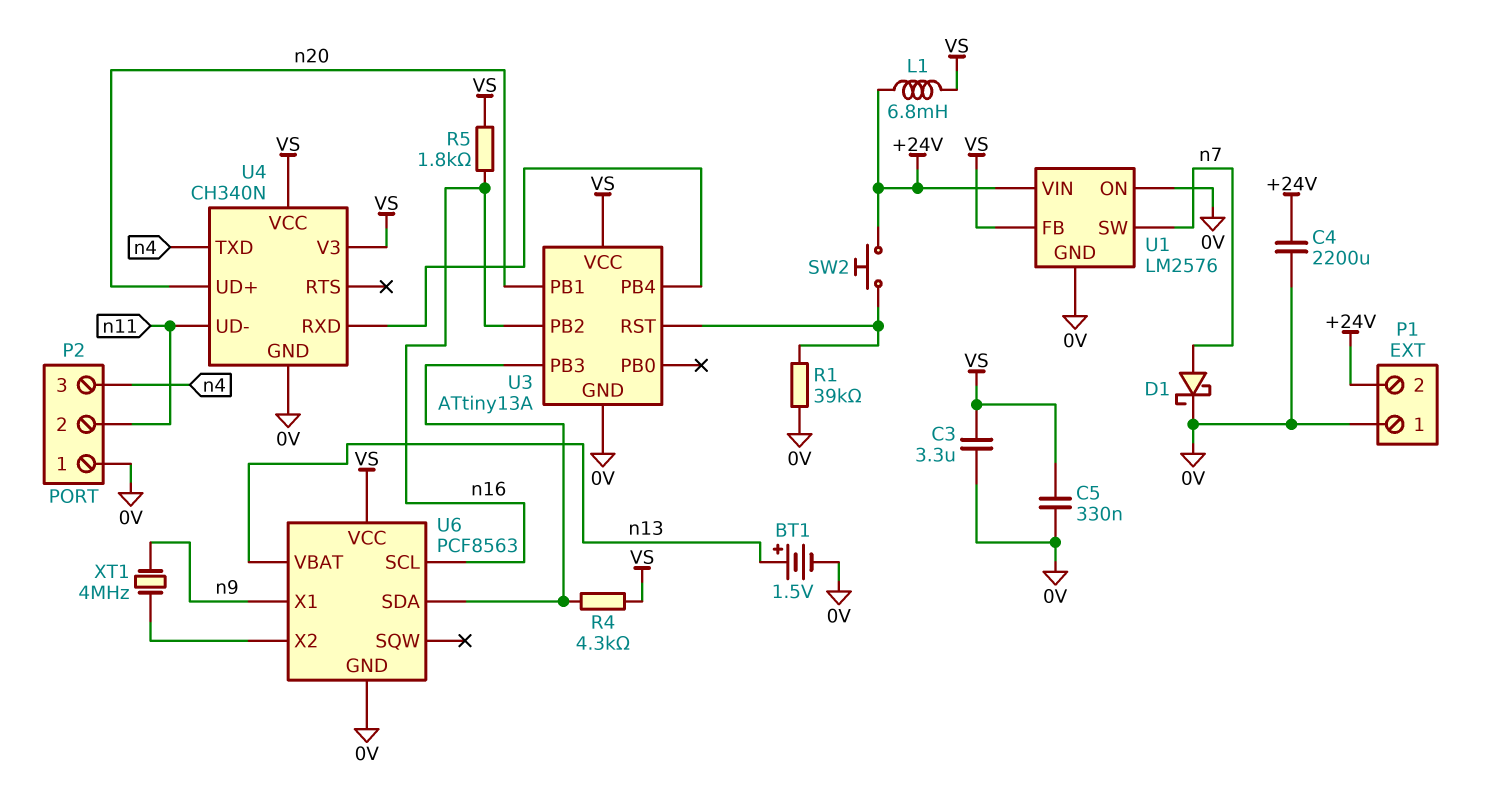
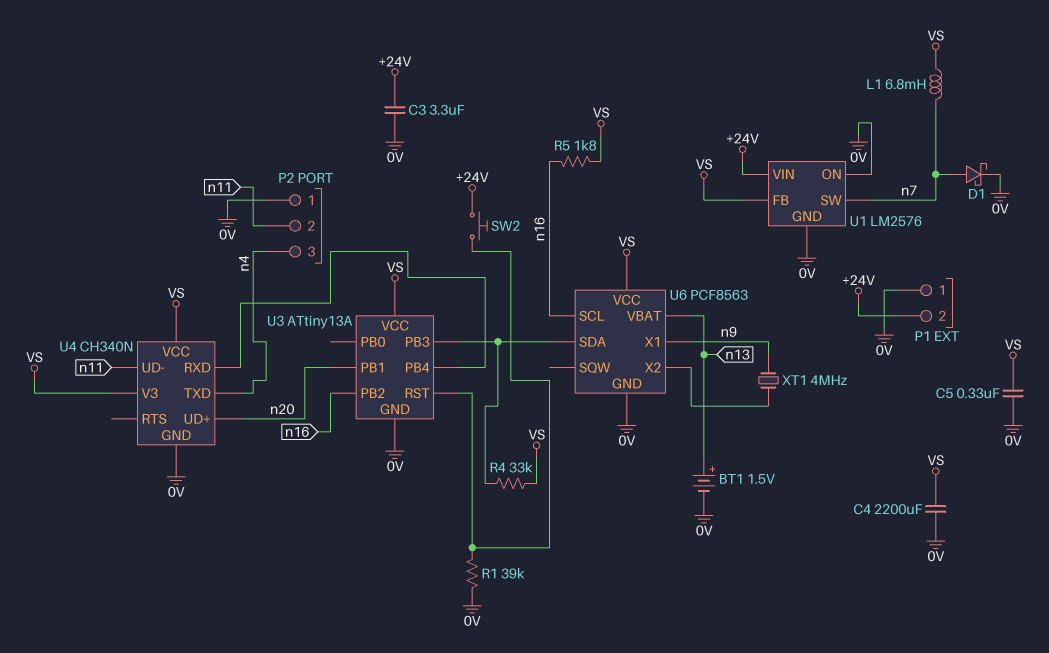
C3: 3.3uF (0V, VS) -> 3.3uF (+24V, 0V)
C4: 2200uF (+24V, 0V) -> 2200uF (0V, VS)
L1: 6.8mH (+24V, VS) -> 6.8mH (VS, n7)
R4: 4.3k (U3/PB3, VS) -> 33k (U3/PB3, VS)

